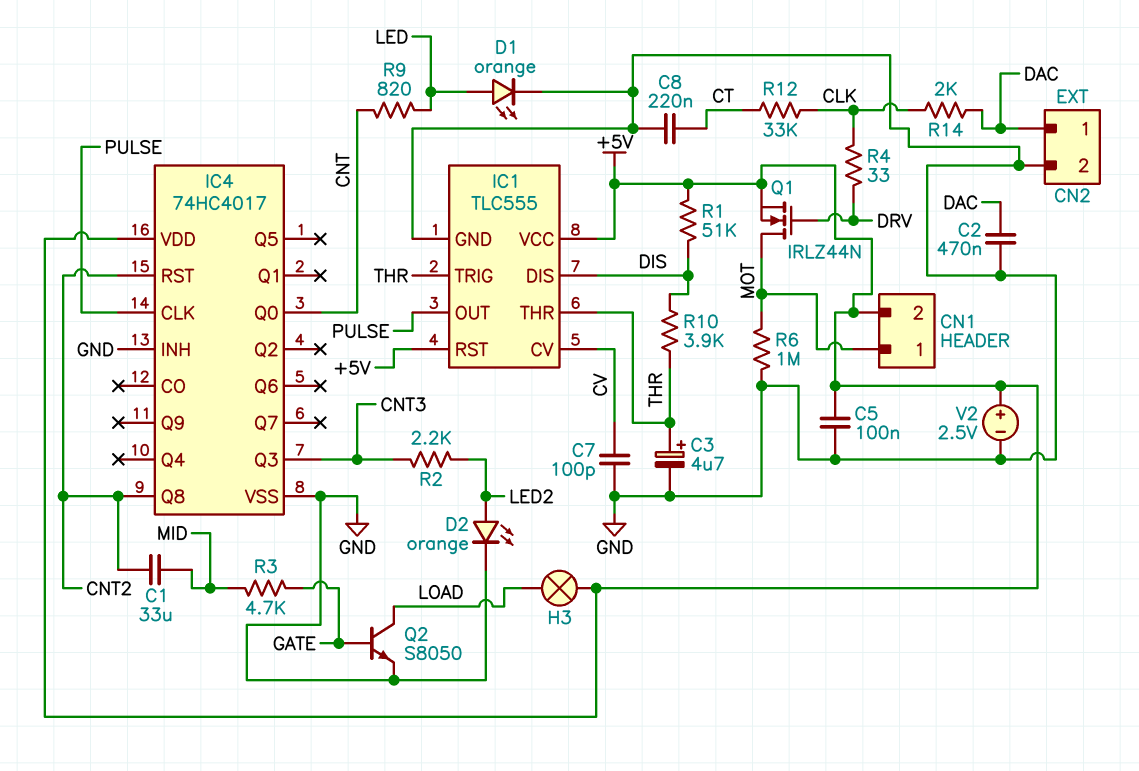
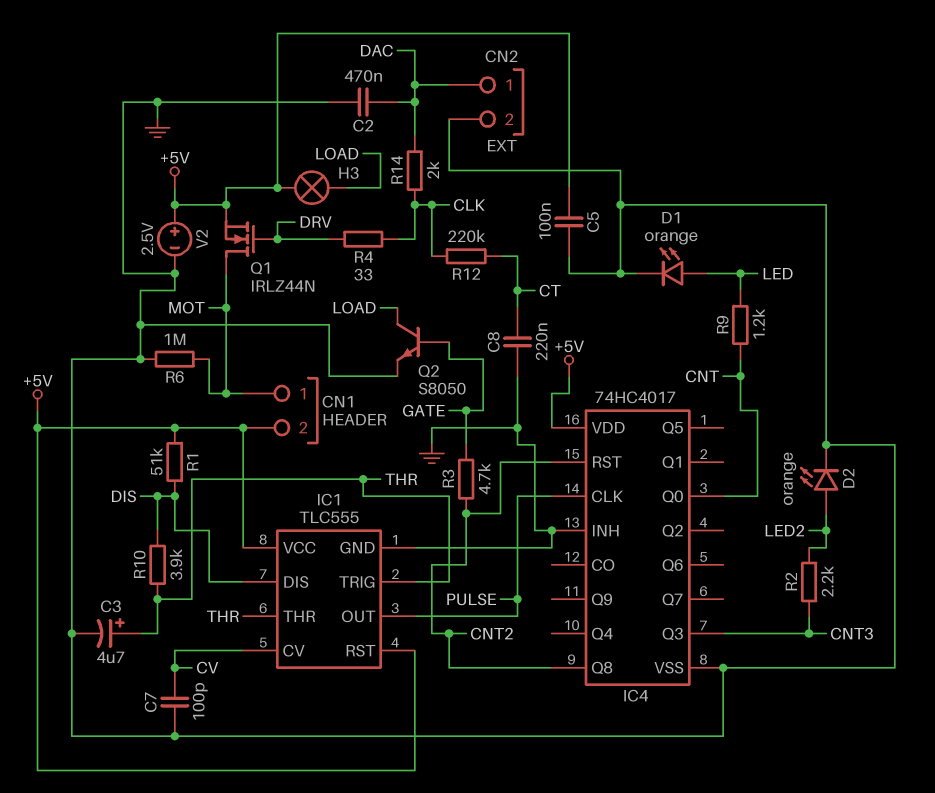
C1: 33uF (CNT2, MID) -> none
R3: 4.7k (GATE, MID) -> 4.7k (CNT2, GATE)
R9: 820 (CNT, LED) -> 1.2k (CNT, LED)
R12: 33k (CLK, CT) -> 220k (CLK, CT)

